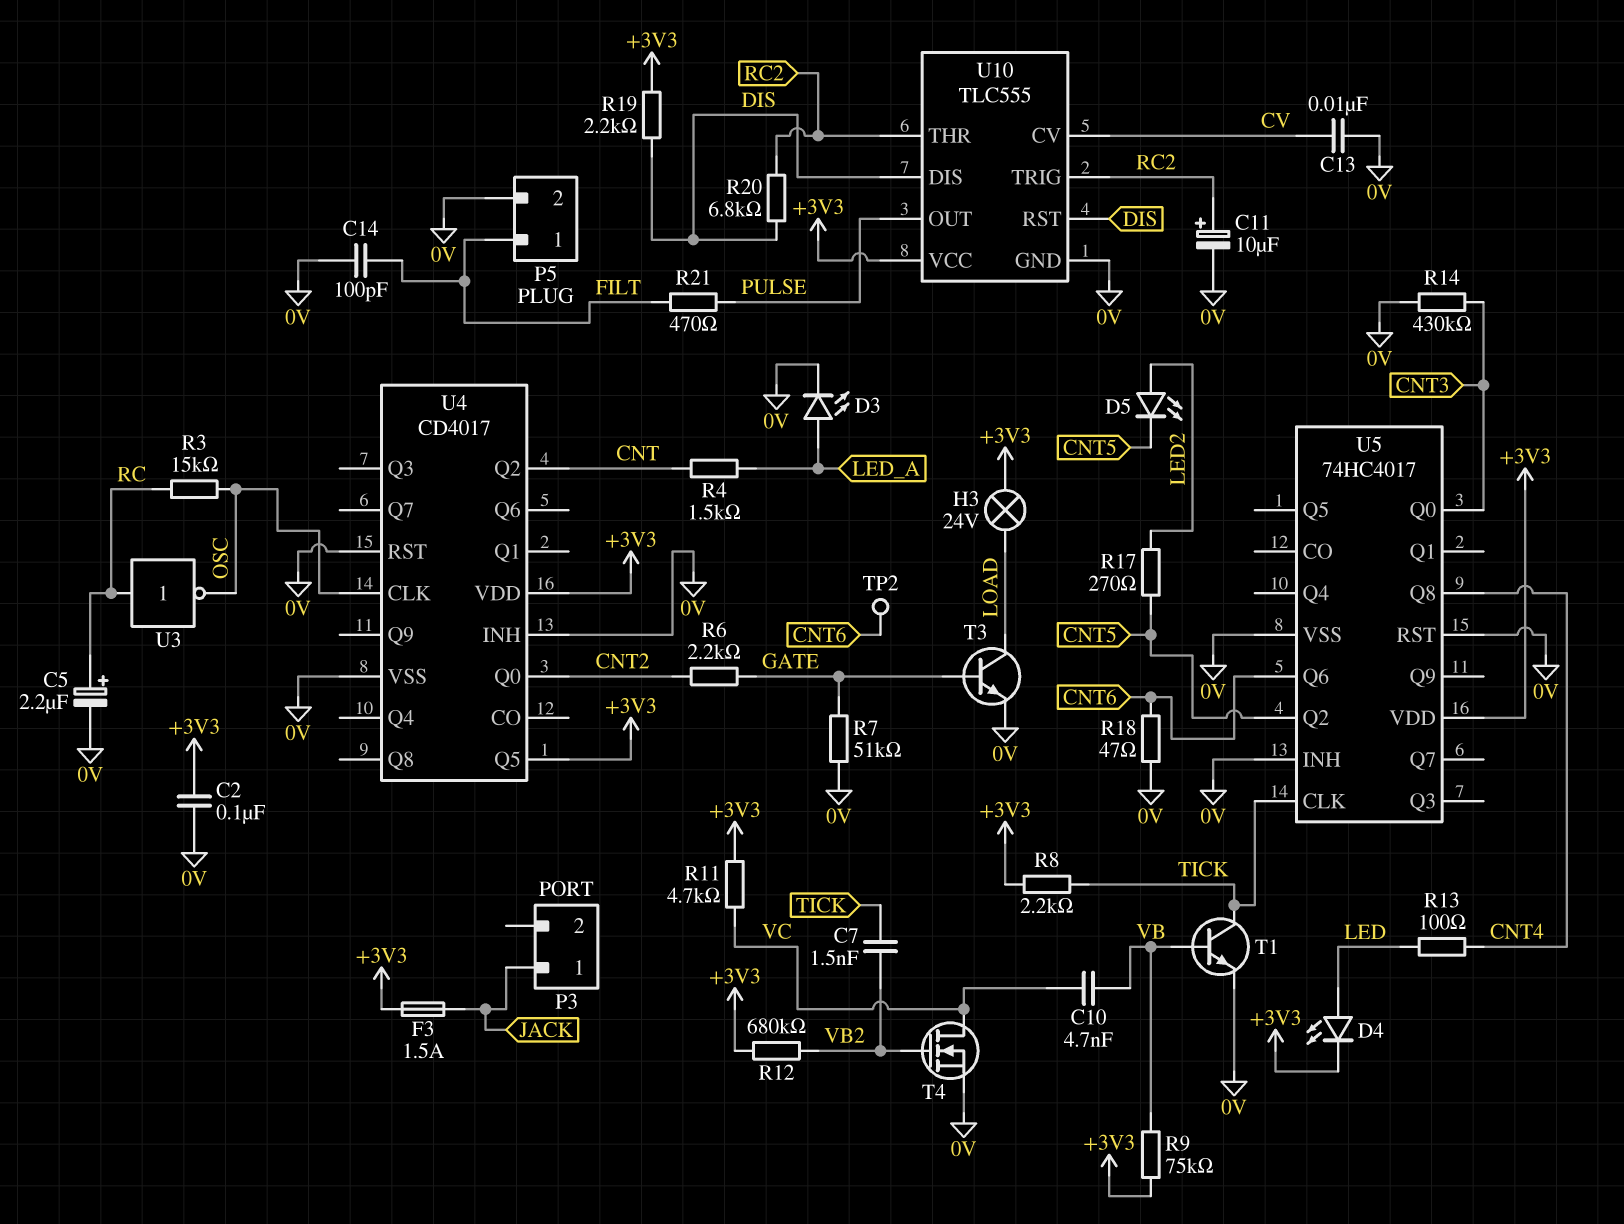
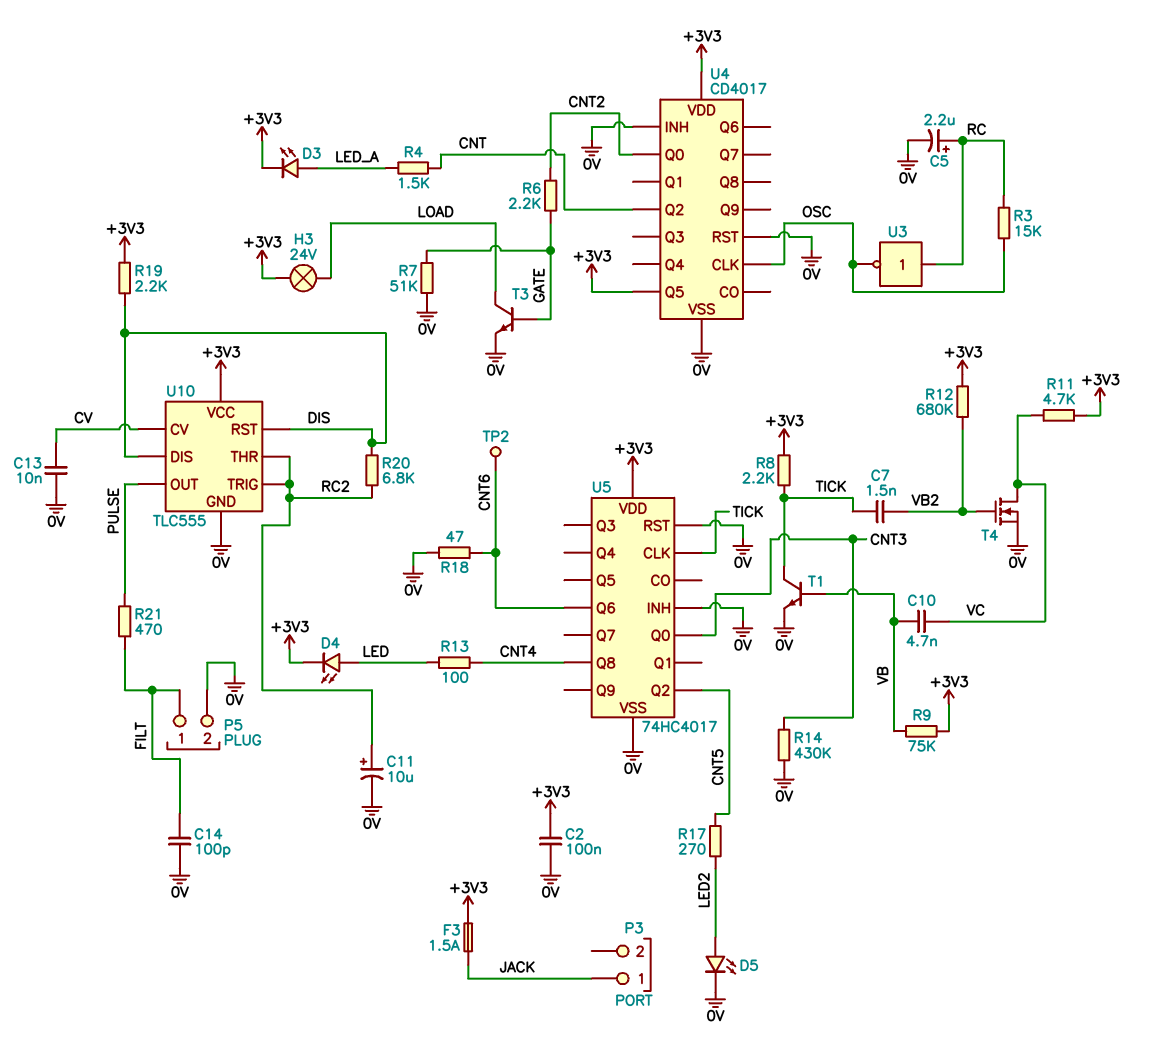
D3: LED (A LED_A, K 0V) -> LED (A LED_A, K +3V3)
D5: LED (A LED2, K CNT5) -> LED (A LED2, K 0V)

